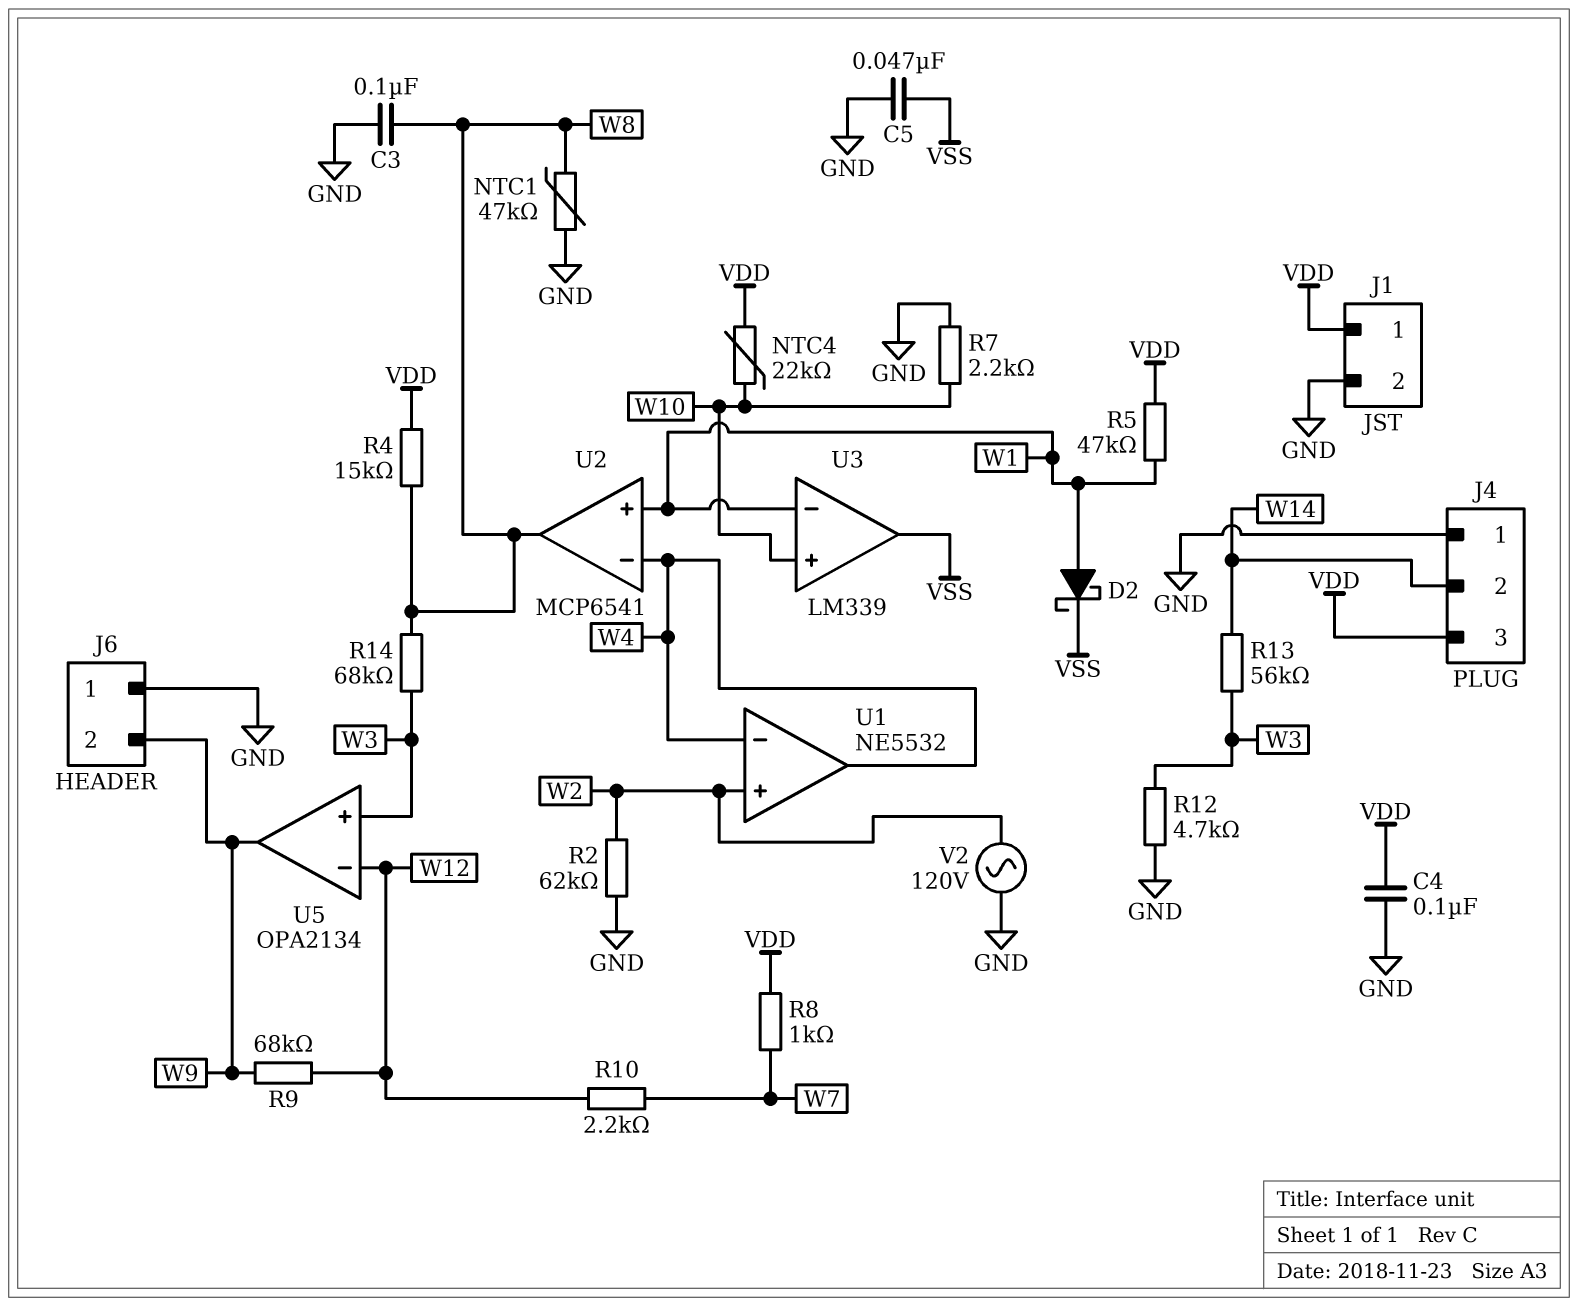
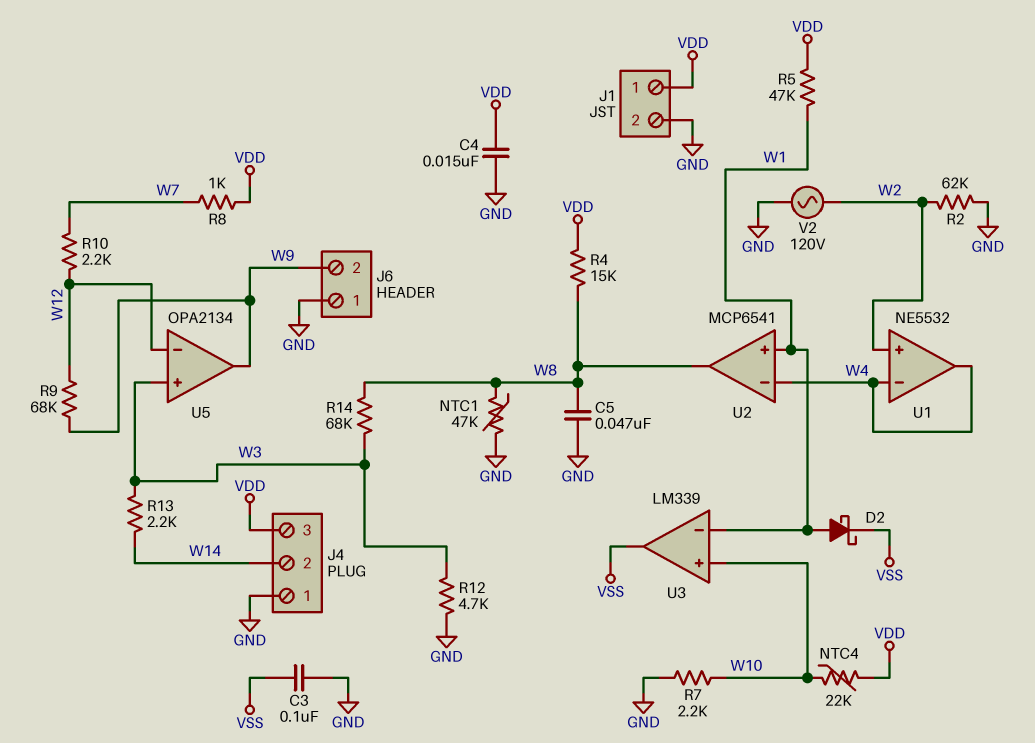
C3: 100nF (GND, W8) -> 100nF (GND, VSS)
C4: 100nF (GND, VDD) -> 15nF (GND, VDD)
C5: 47nF (GND, VSS) -> 47nF (GND, W8)
R13: 56k (W3, W14) -> 2.2k (W3, W14)

